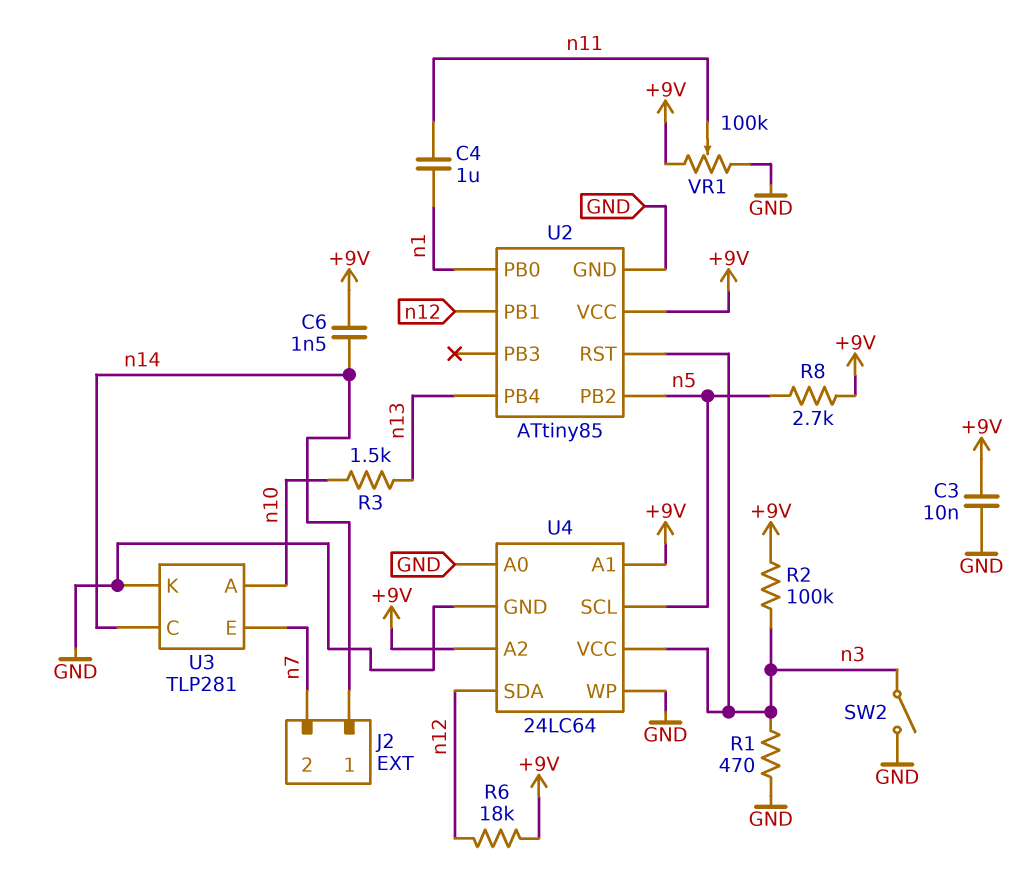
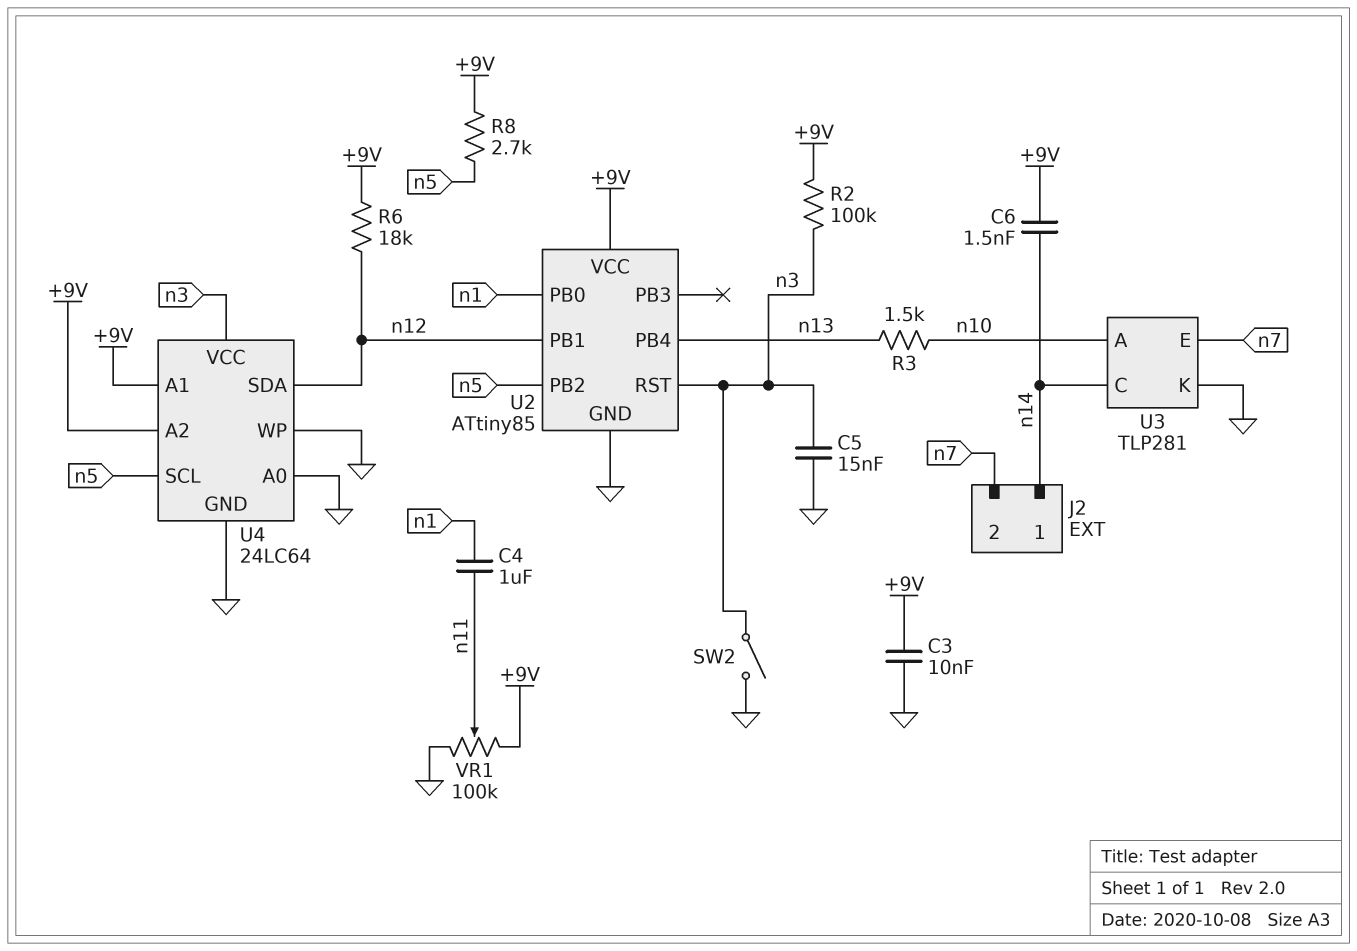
C5: none -> 15nF (GND, n3)
R1: 470 (GND, n3) -> none

